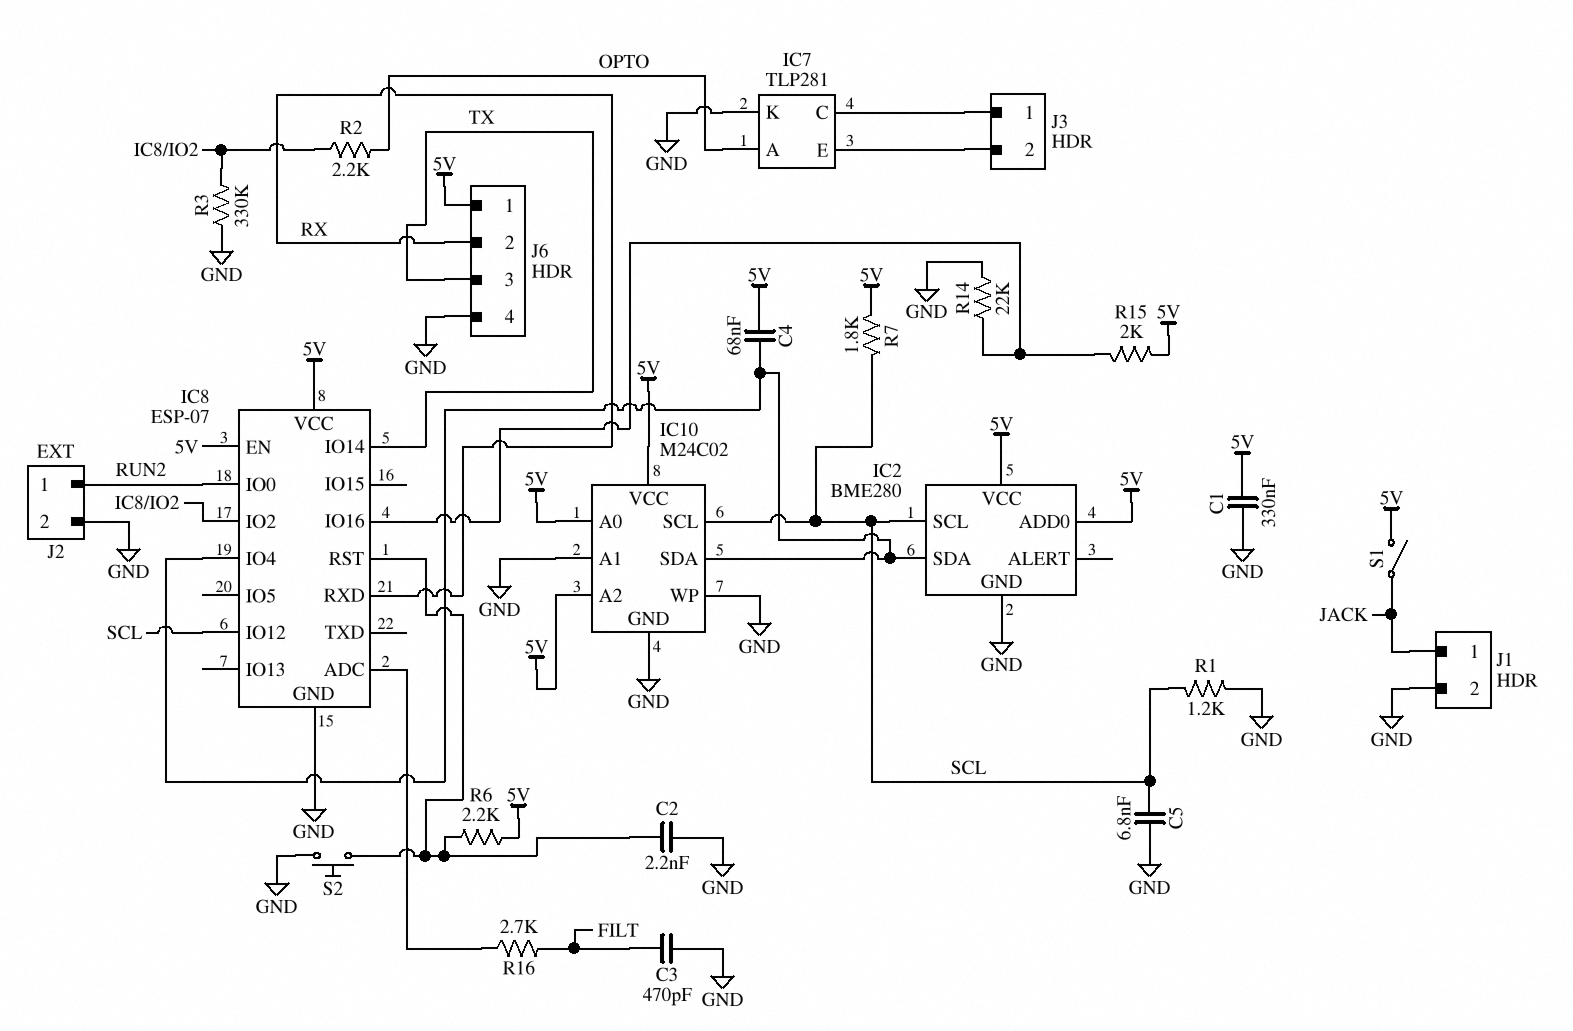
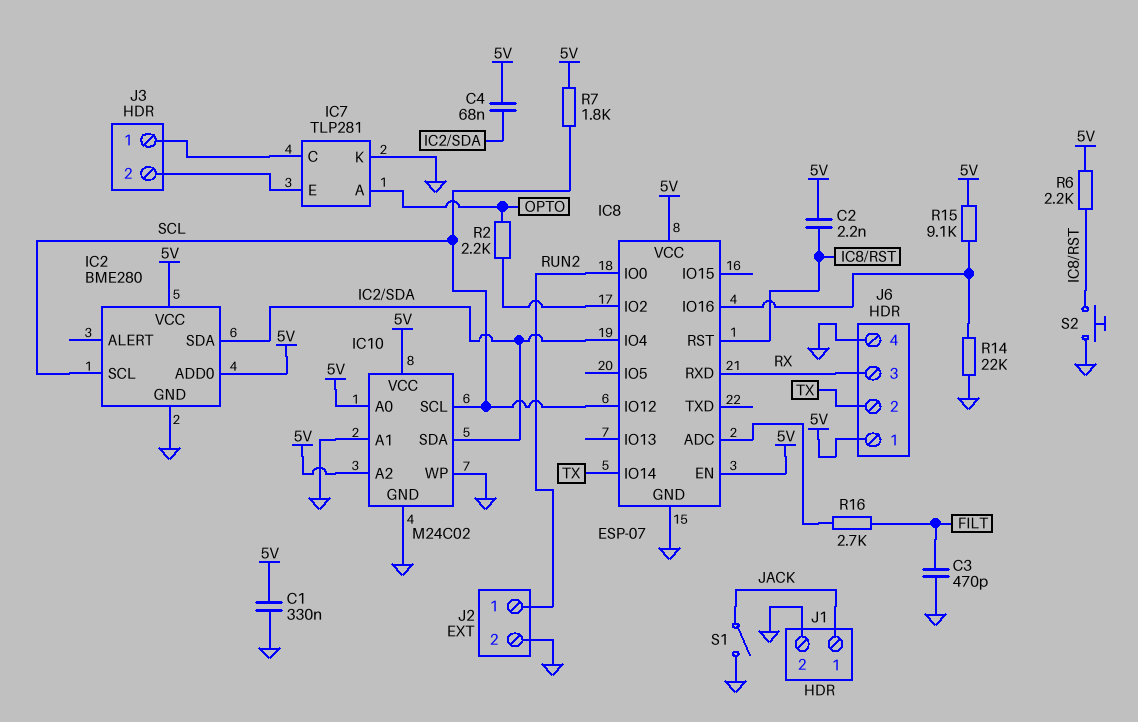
C2: 2.2nF (GND, IC8/RST) -> 2.2nF (5V, IC8/RST)
C5: 6.8nF (GND, SCL) -> none
J6 pin 2: RX -> TX
J6 pin 3: TX -> RX
R1: 1.2k (GND, SCL) -> none
R3: 330k (GND, IC8/IO2) -> none
R15: 2k (5V, IC8/IO16) -> 9.1k (5V, IC8/IO16)
S1: switch (5V, JACK) -> switch (GND, JACK)

